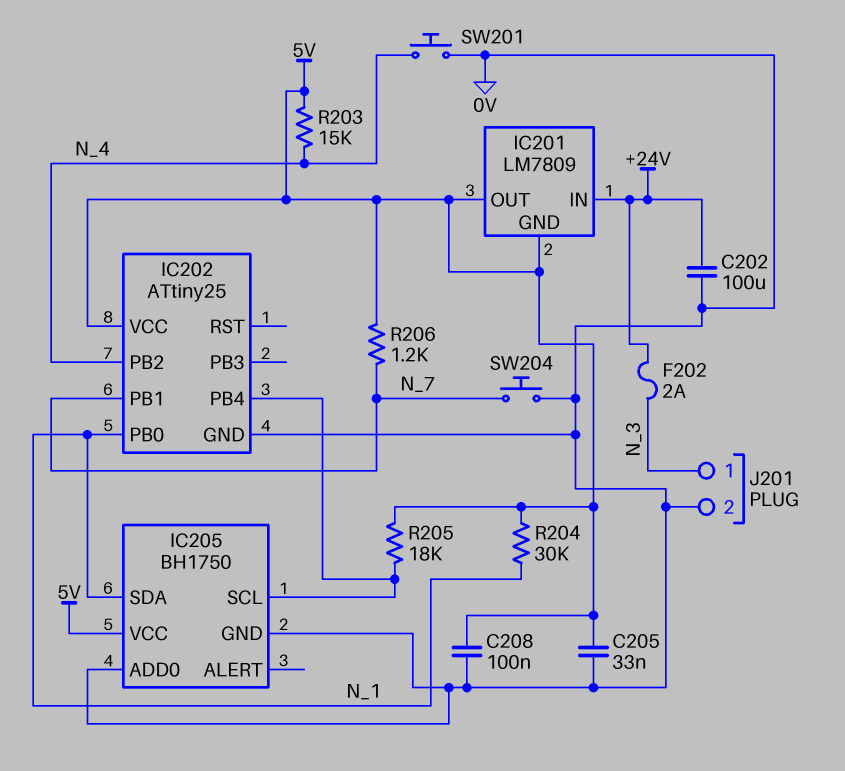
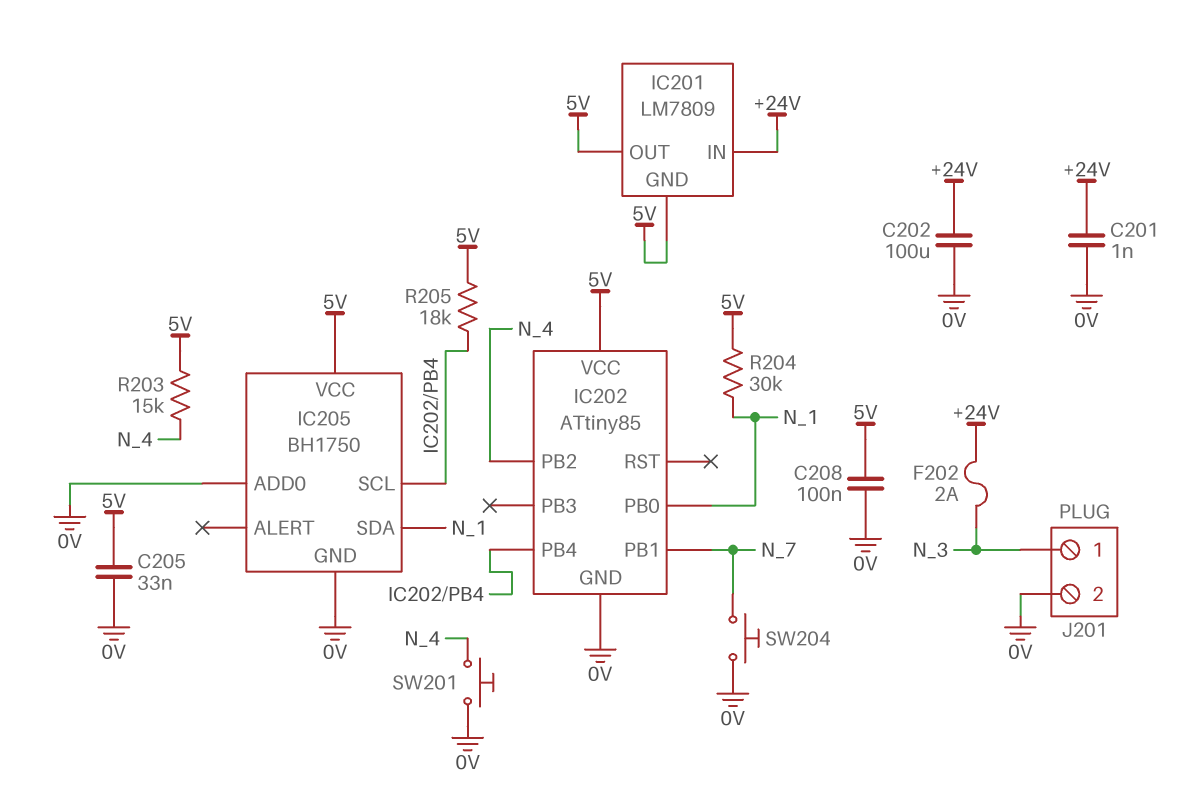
C201: none -> 1nF (+24V, 0V)
IC202: ATtiny25 -> ATtiny85
R206: 1.2k (5V, N_7) -> none

